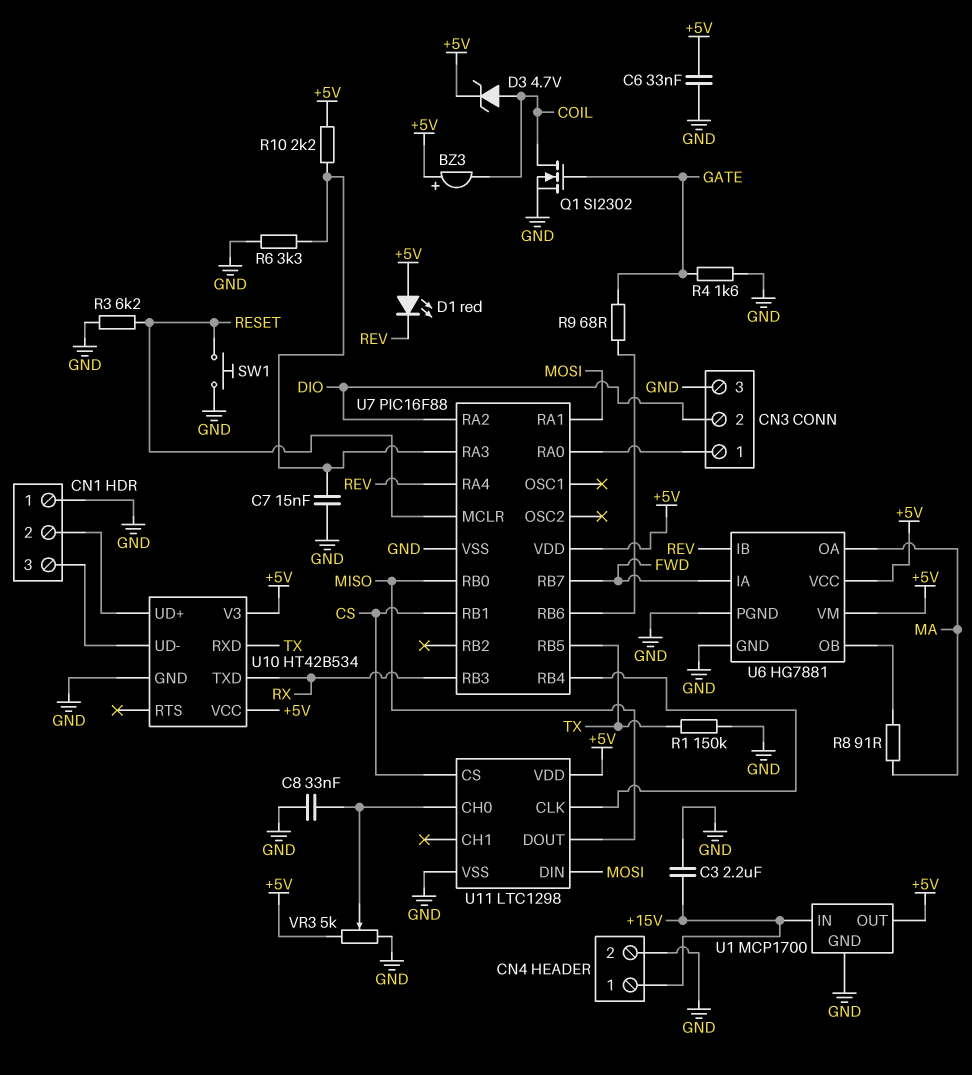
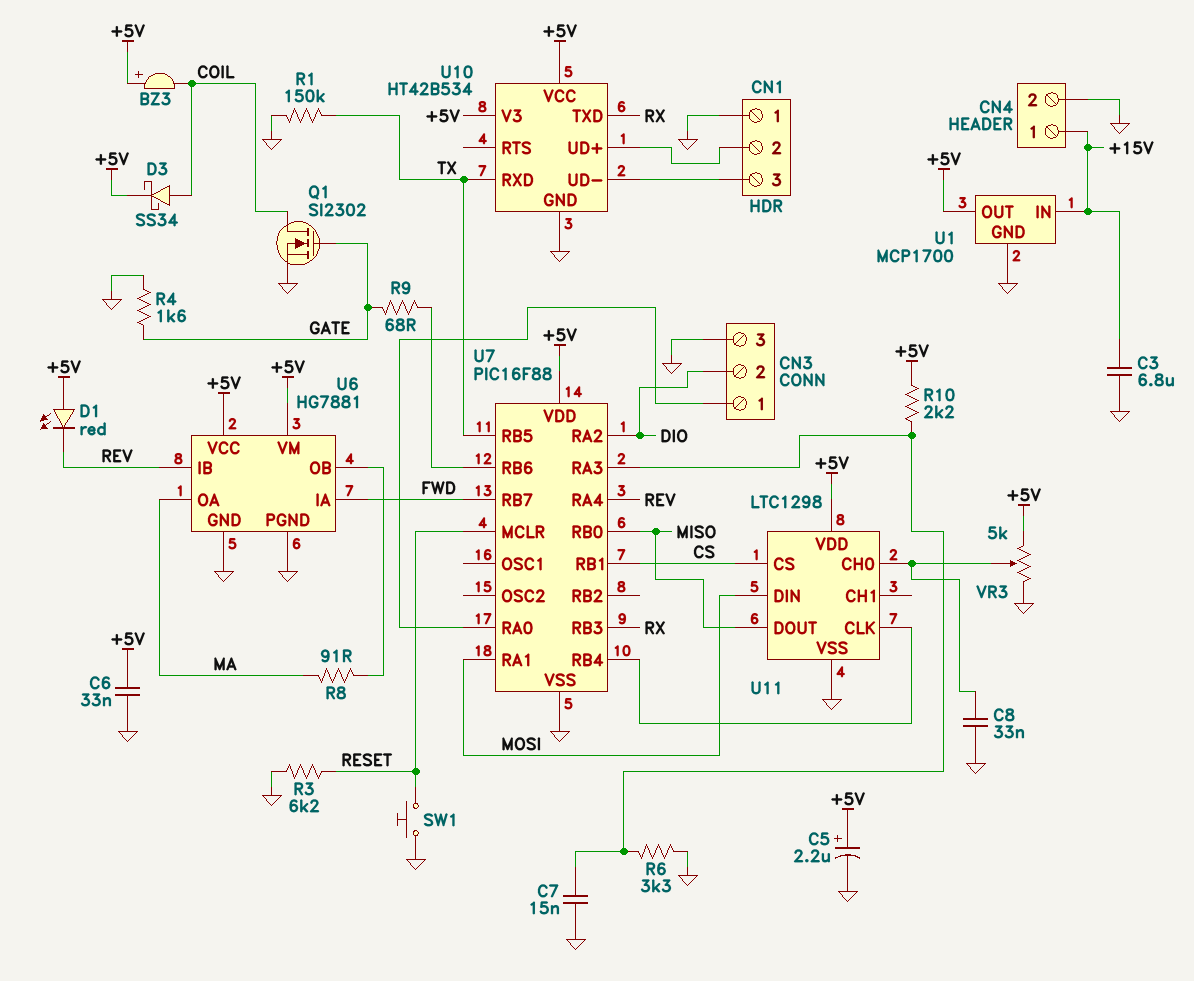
C3: 2.2uF (+15V, GND) -> 6.8uF (+15V, GND)
C5: none -> 2.2uF (plus +5V, minus GND)
D3: zener 4.7V (A COIL, K +5V) -> schottky SS34 (A COIL, K +5V)

